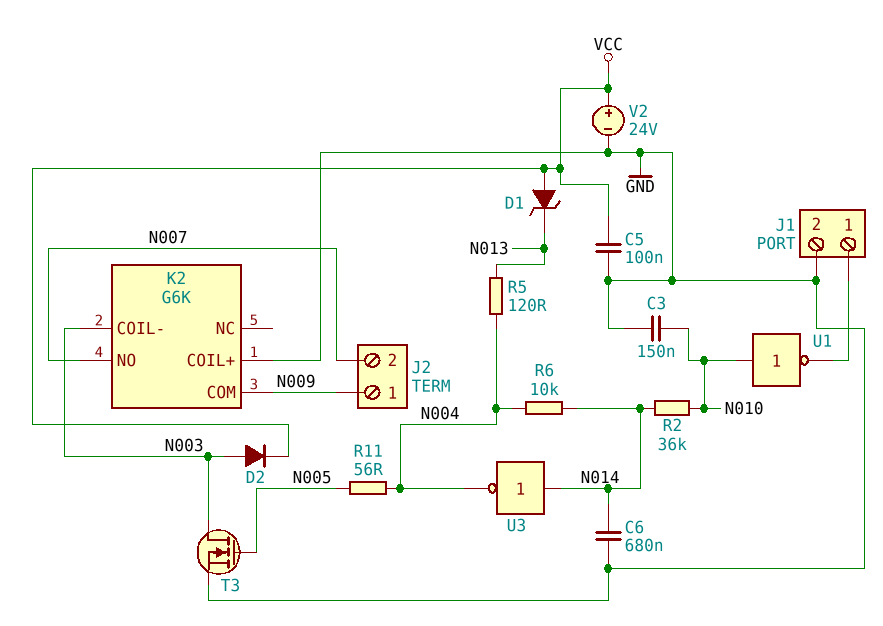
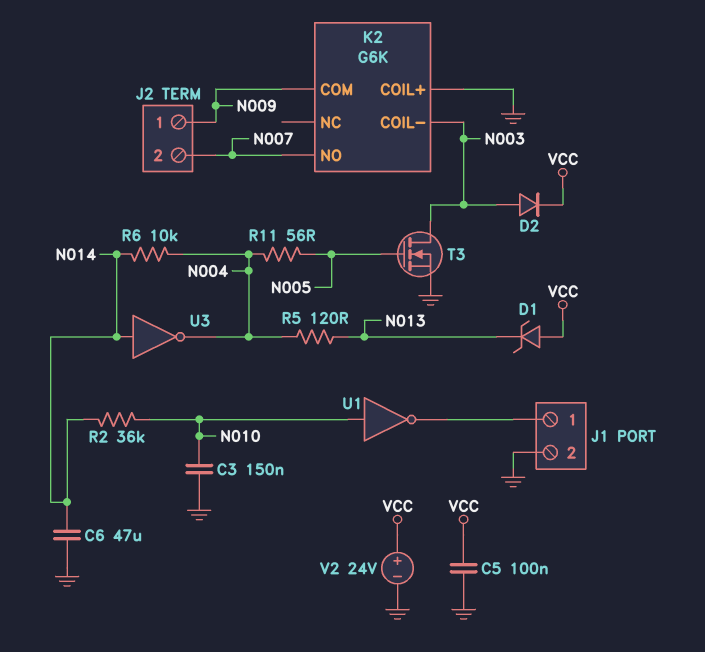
C6: 680nF (GND, N014) -> 47uF (GND, N014)

